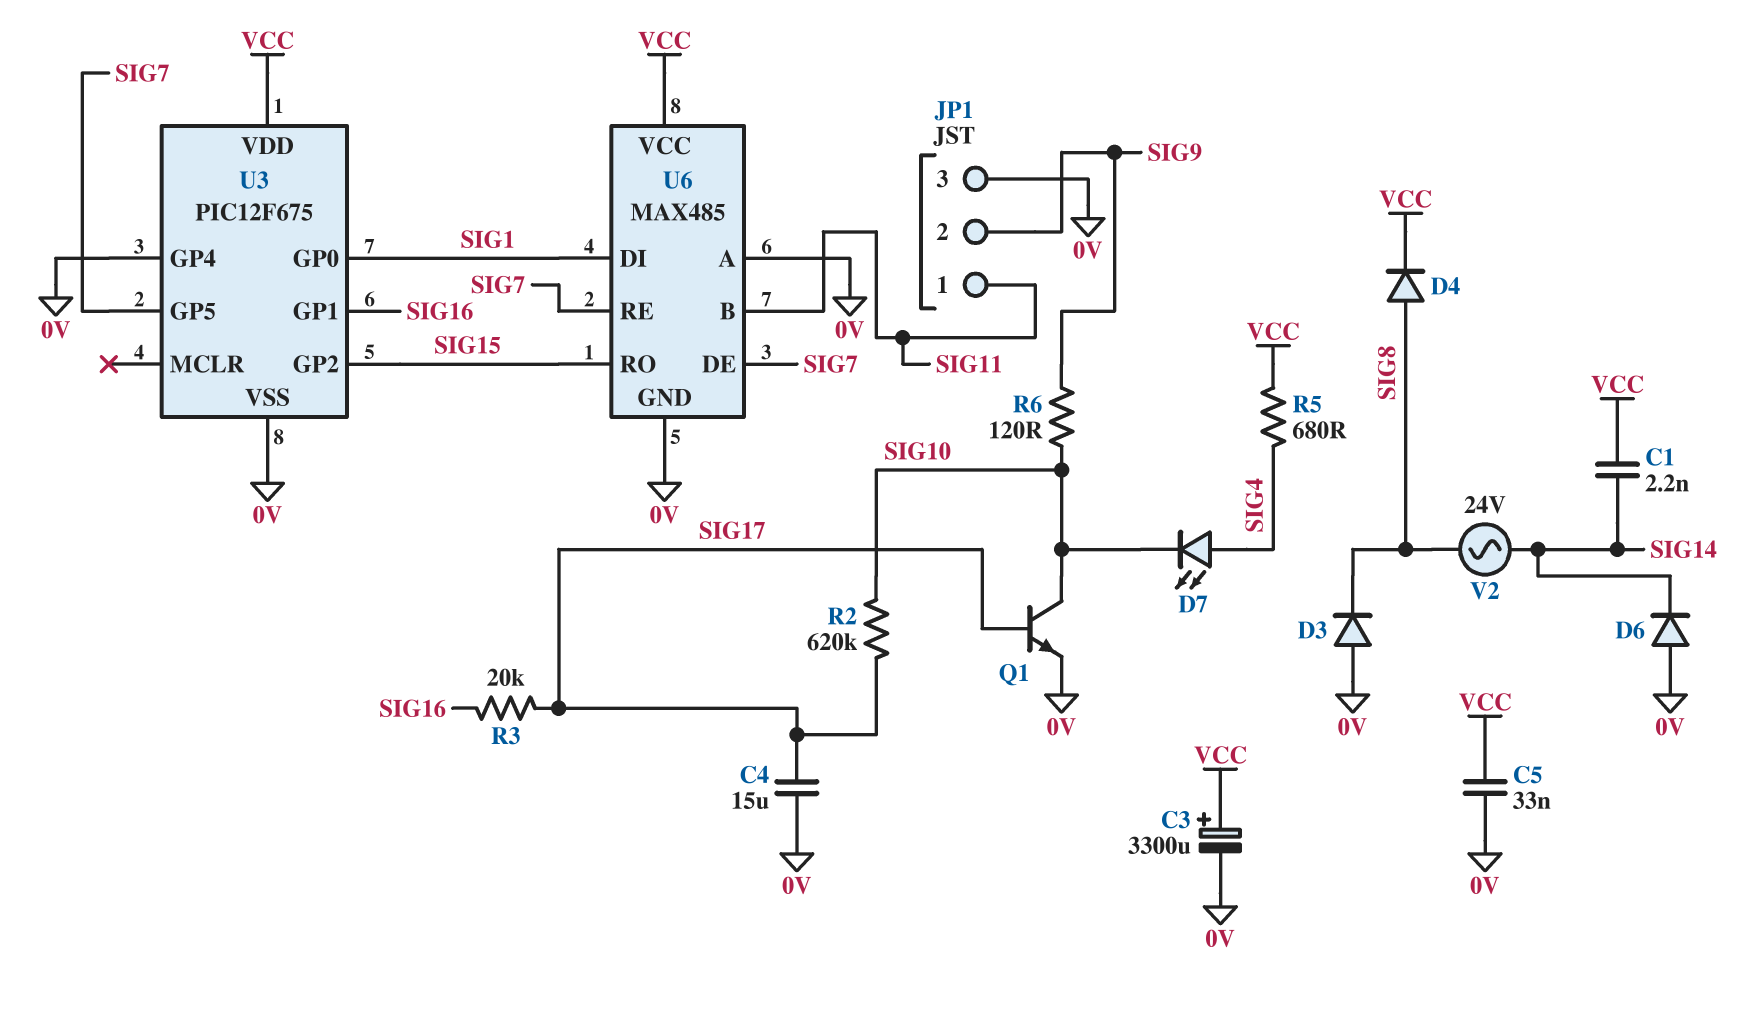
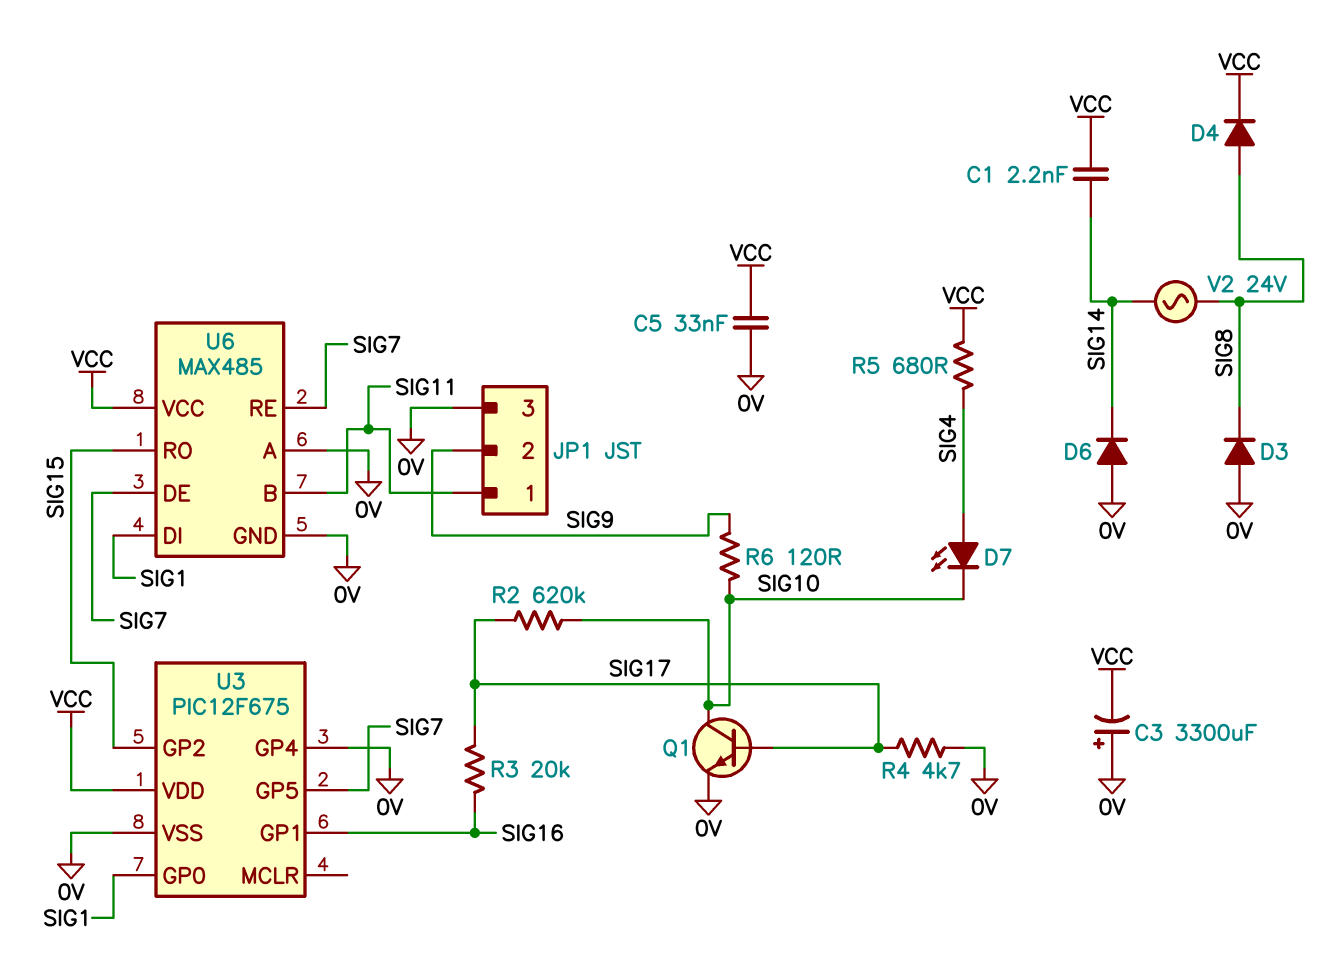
C3: 3300uF (plus VCC, minus 0V) -> 3300uF (plus 0V, minus VCC)
C4: 15uF (0V, SIG17) -> none
R4: none -> 4.7k (0V, SIG17)

